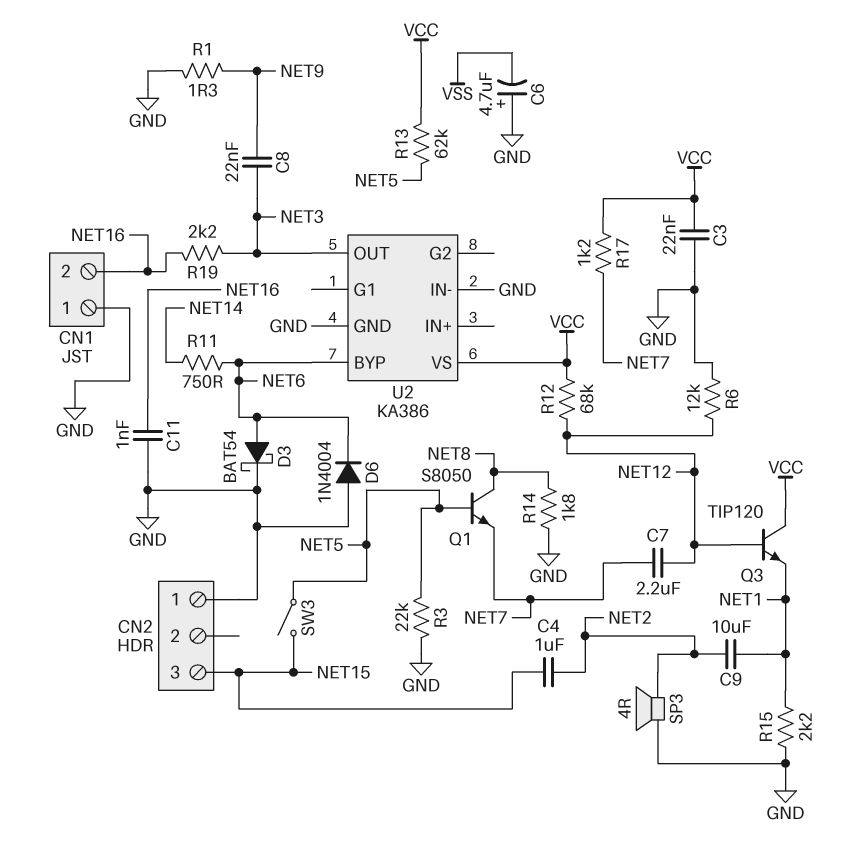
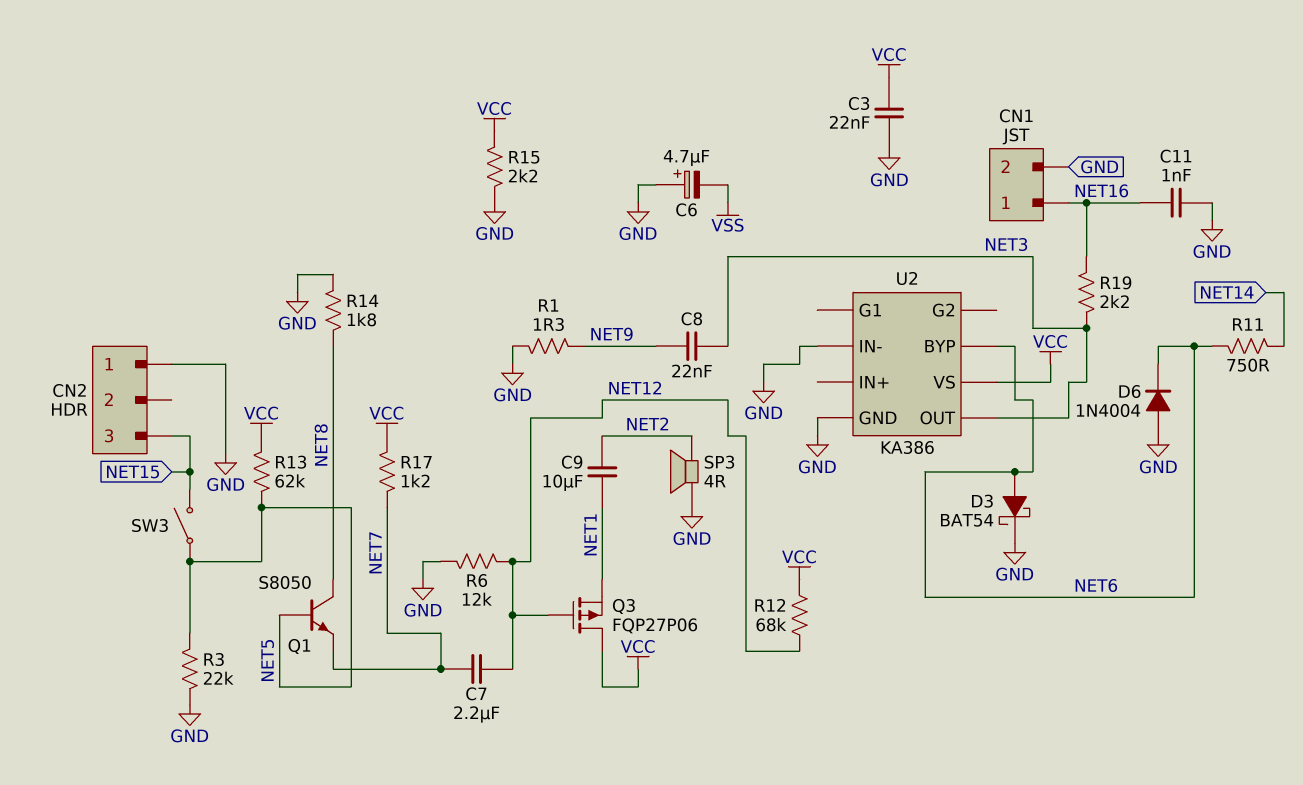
C4: 1uF (NET2, NET15) -> none
CN1 pin 1: GND -> NET16
CN1 pin 2: NET16 -> GND
Q3: NPN TIP120 (B NET12, C VCC, E NET1) -> PMOS FQP27P06 (G NET12, D VCC, S NET1)
R15: 2.2k (GND, NET1) -> 2.2k (GND, VCC)

